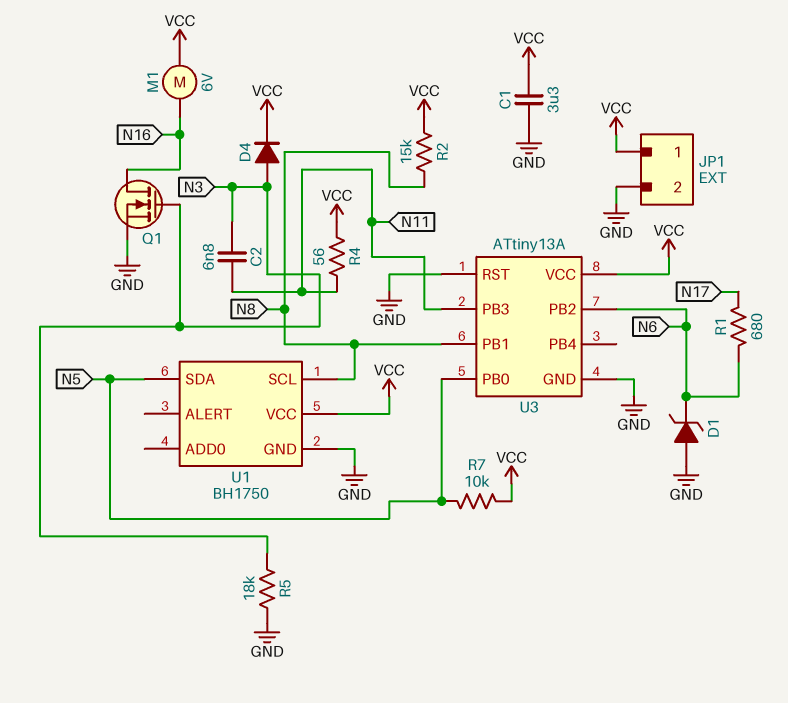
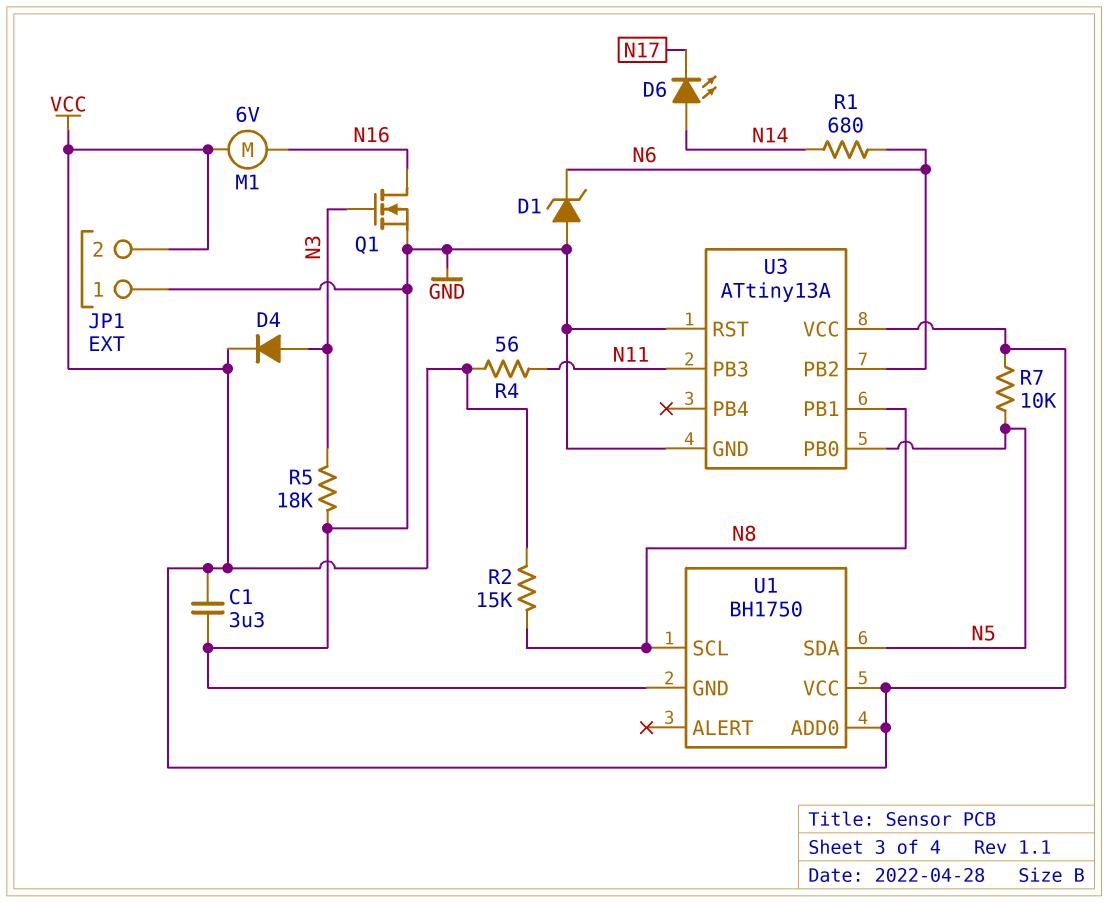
C2: 6.8nF (N3, N11) -> none
D6: none -> LED (A N14, K N17)
JP1 pin 1: VCC -> GND
JP1 pin 2: GND -> VCC
R1: 680 (N6, N17) -> 680 (N6, N14)
U1 pin ADD0: none -> VCC

